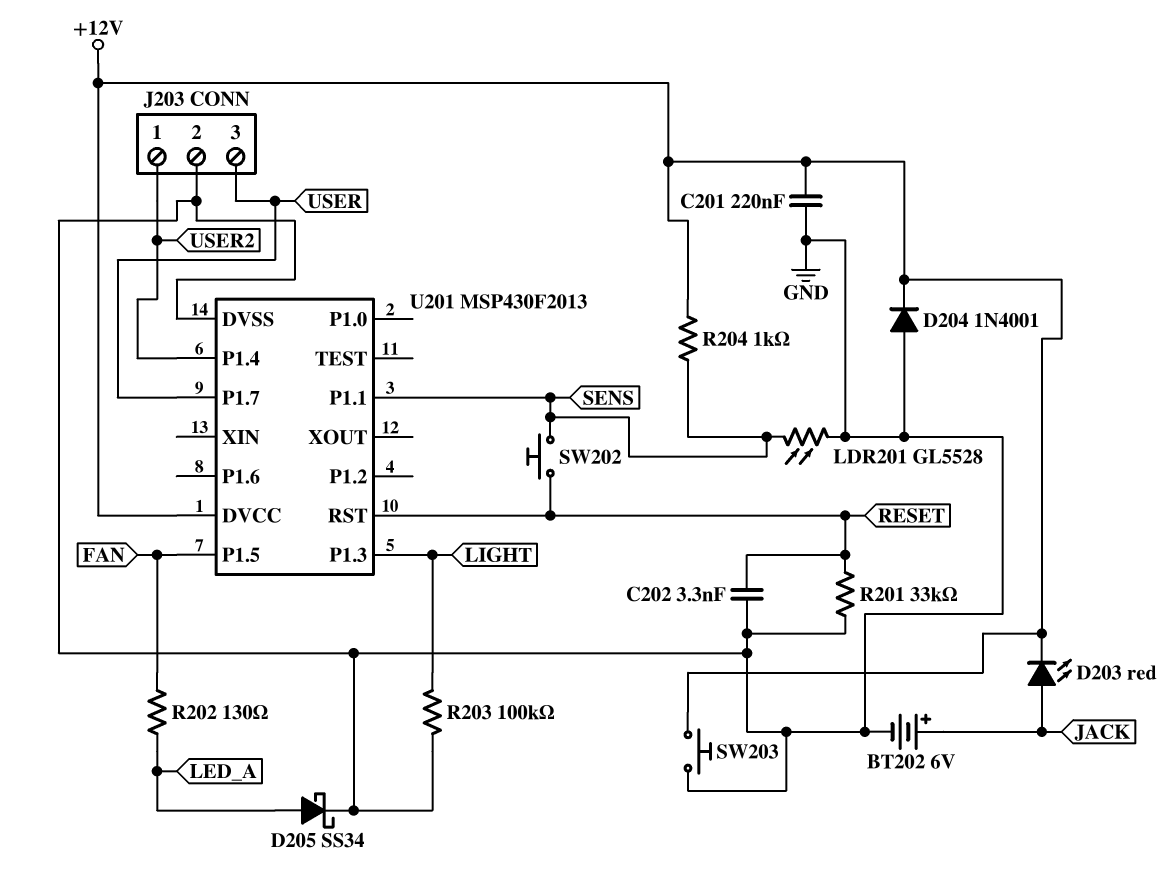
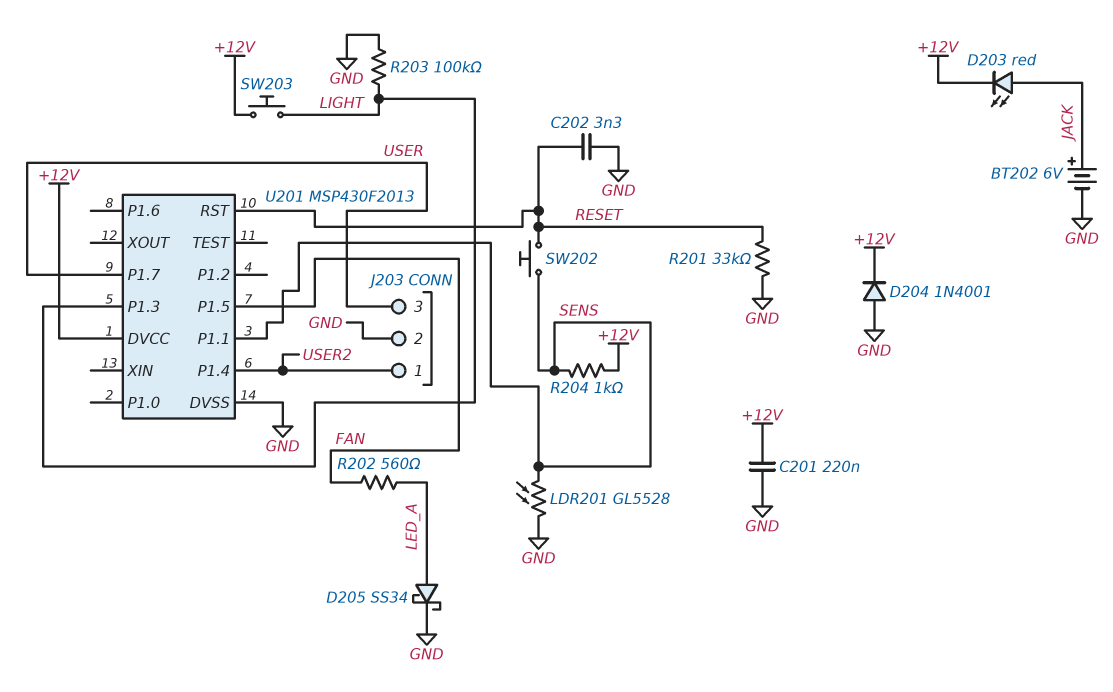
R202: 130 (FAN, LED_A) -> 560 (FAN, LED_A)
SW203: button (+12V, GND) -> button (+12V, LIGHT)

